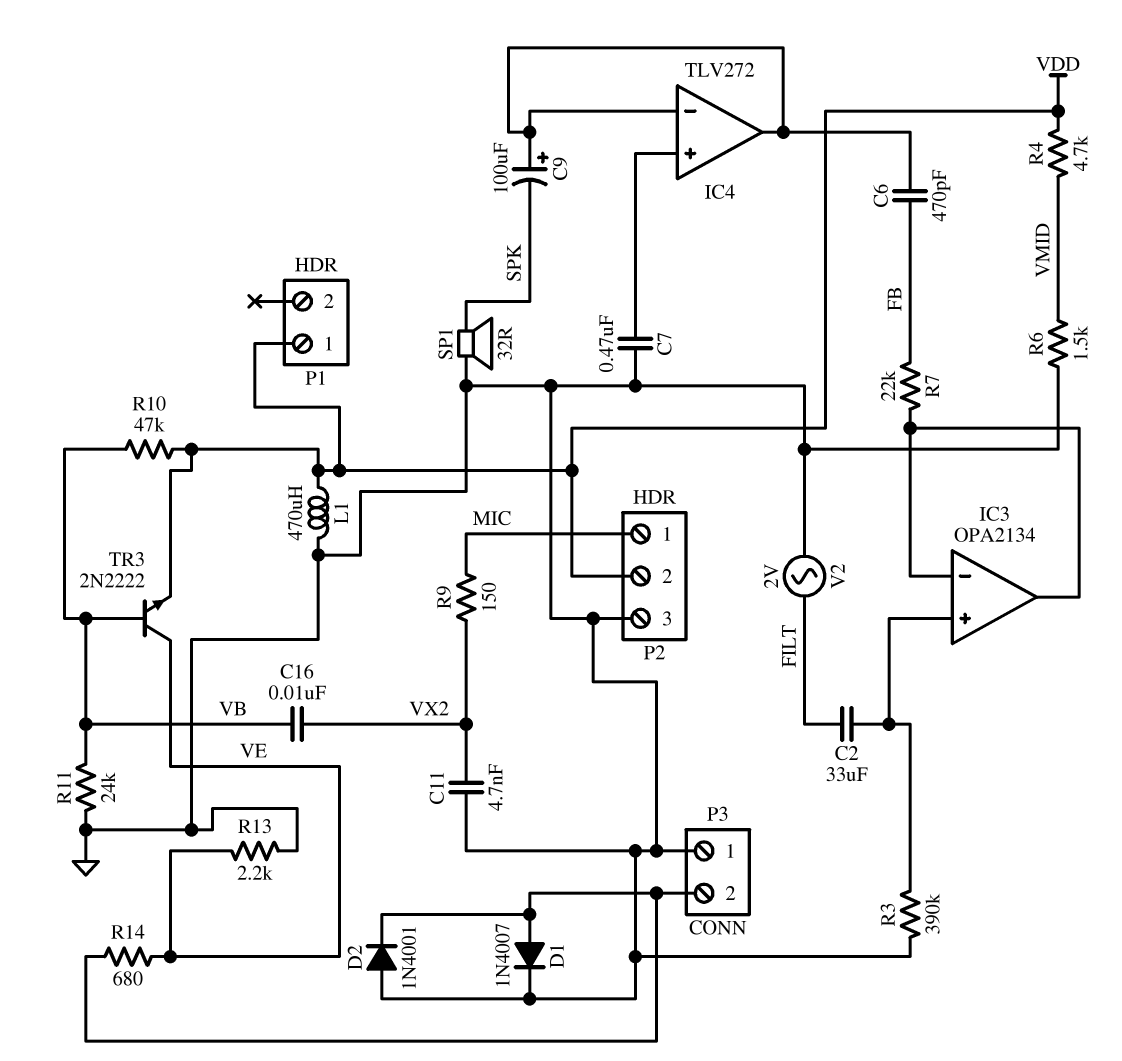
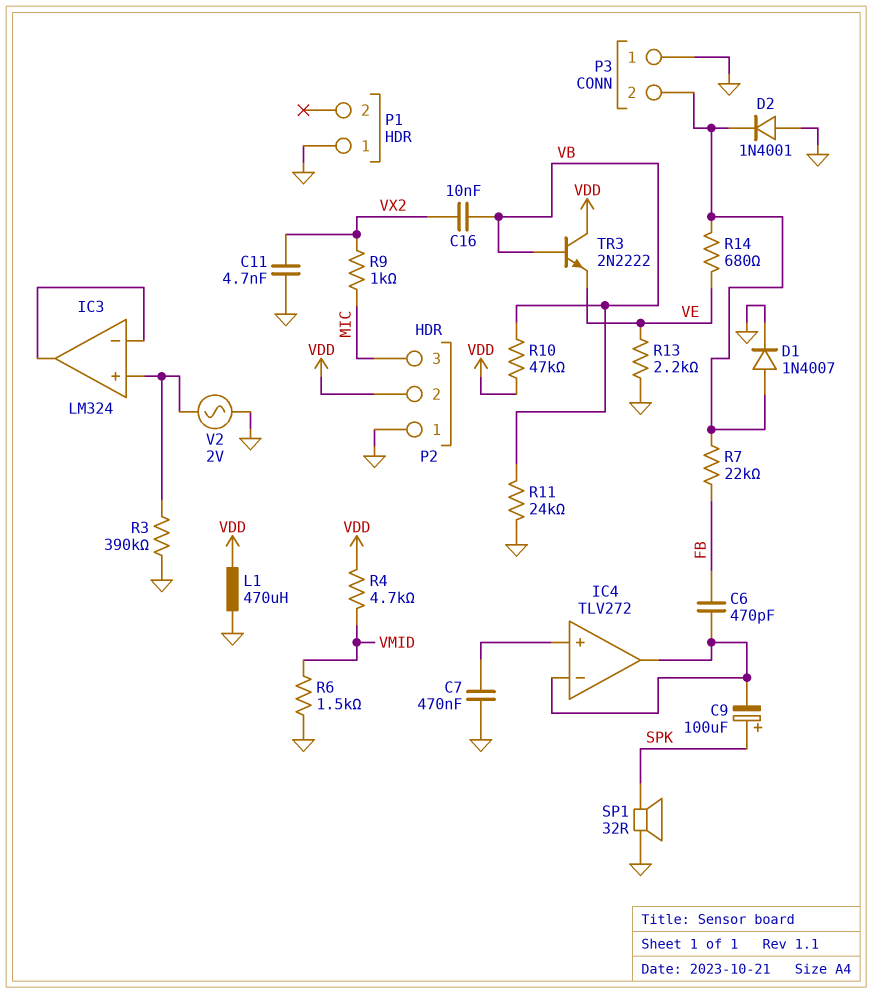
C2: 33uF (FILT, IC3/in+) -> none
C9: 100uF (plus IC4/in-, minus SPK) -> 100uF (plus SPK, minus IC4/in-)
IC3: OPA2134 -> LM324
P1 pin 1: VDD -> GND
P2 pin 1: MIC -> GND
P2 pin 3: GND -> MIC
R7: 22k (FB, IC3/in-) -> 22k (FB, P3/2)
R9: 150 (MIC, VX2) -> 1k (MIC, VX2)
TR3: NPN 2N2222 (B VB, C VE, E VDD) -> NPN 2N2222 (B VB, C VDD, E VE)
V2: AC 2V (FILT, GND) -> AC 2V (GND, IC3/in+)

